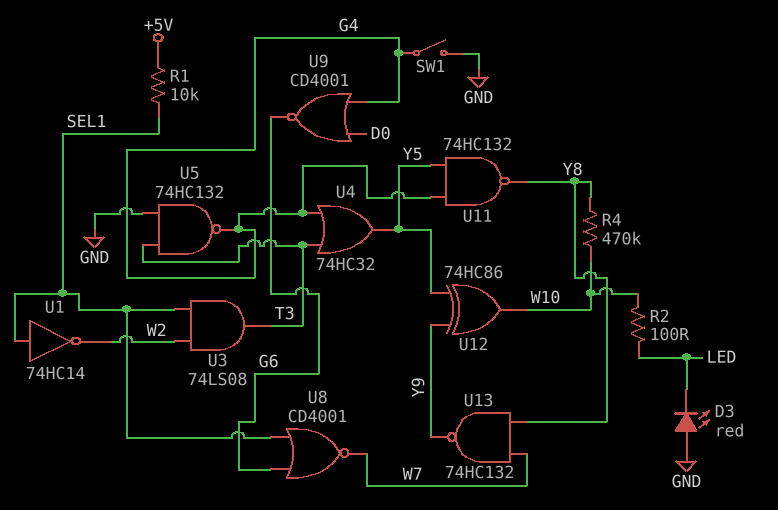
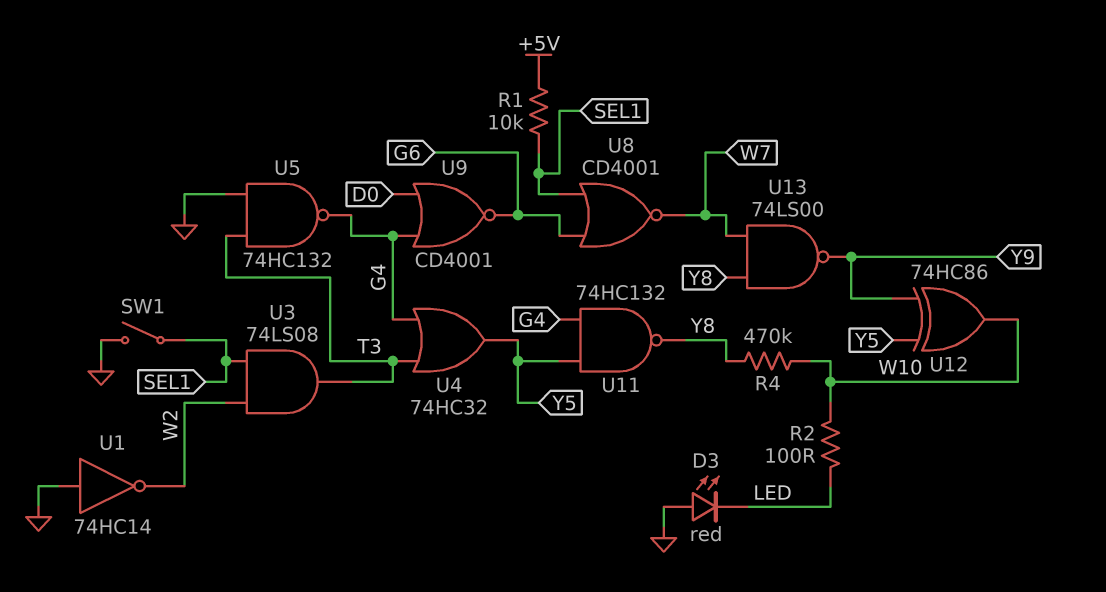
SW1: switch (G4, GND) -> switch (GND, SEL1)
U1: NOT 74HC14 (in SEL1, out W2) -> NOT 74HC14 (in GND, out W2)
U13: NAND 74HC132 (in W7, in Y8, out Y9) -> NAND 74LS00 (in W7, in Y8, out Y9)

